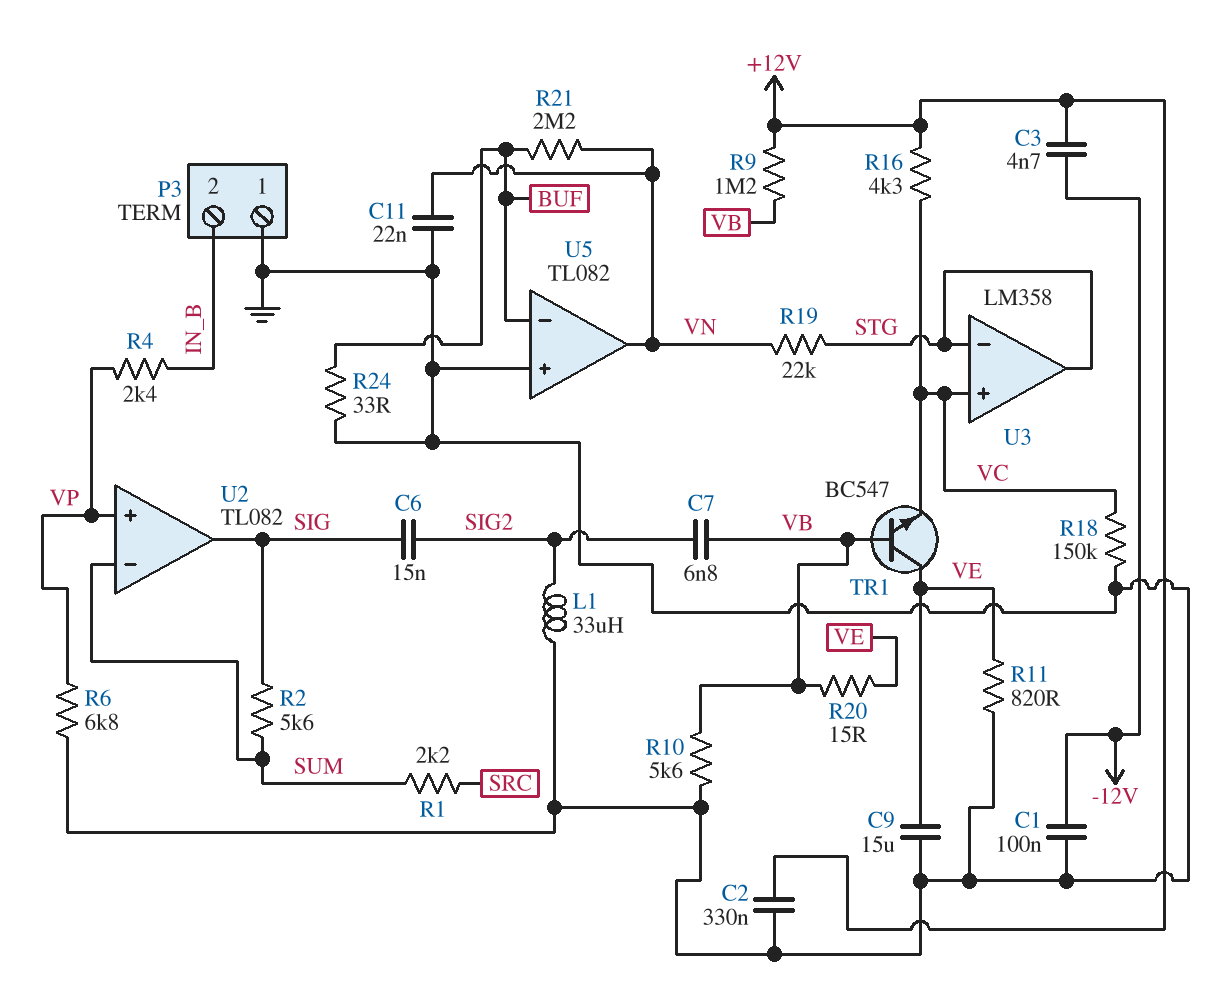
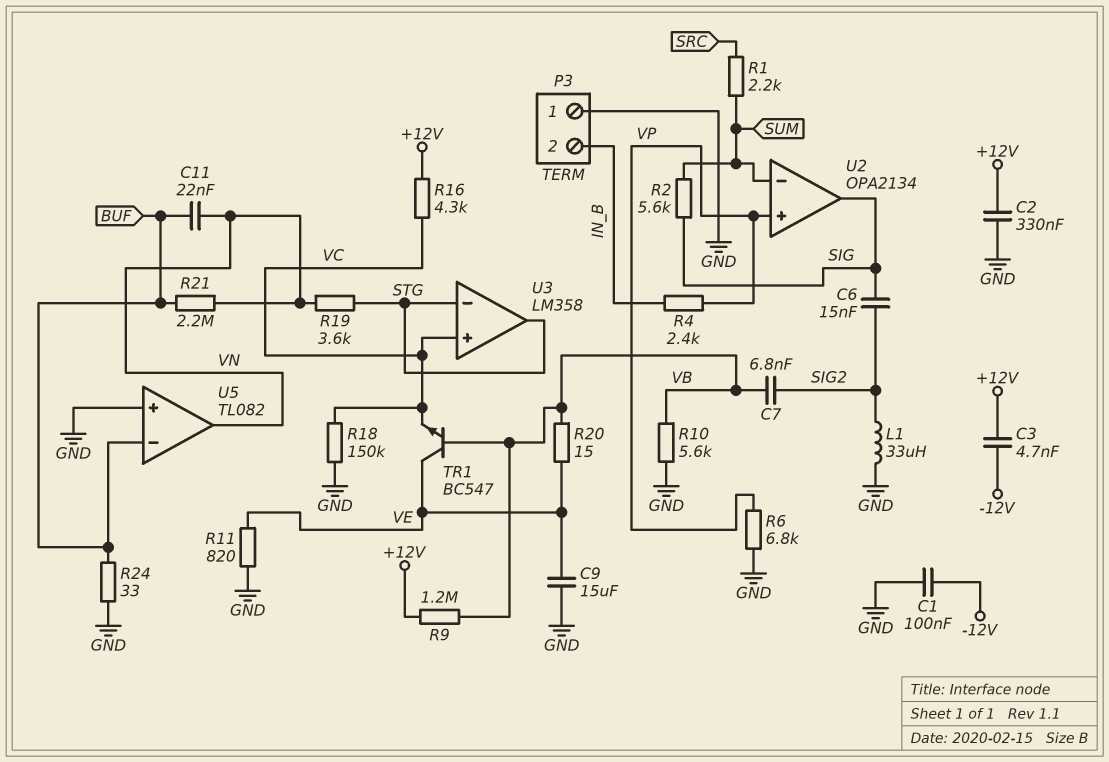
C11: 22nF (GND, VN) -> 22nF (BUF, VN)
R19: 22k (STG, VN) -> 3.6k (STG, VN)
U2: TL082 -> OPA2134

